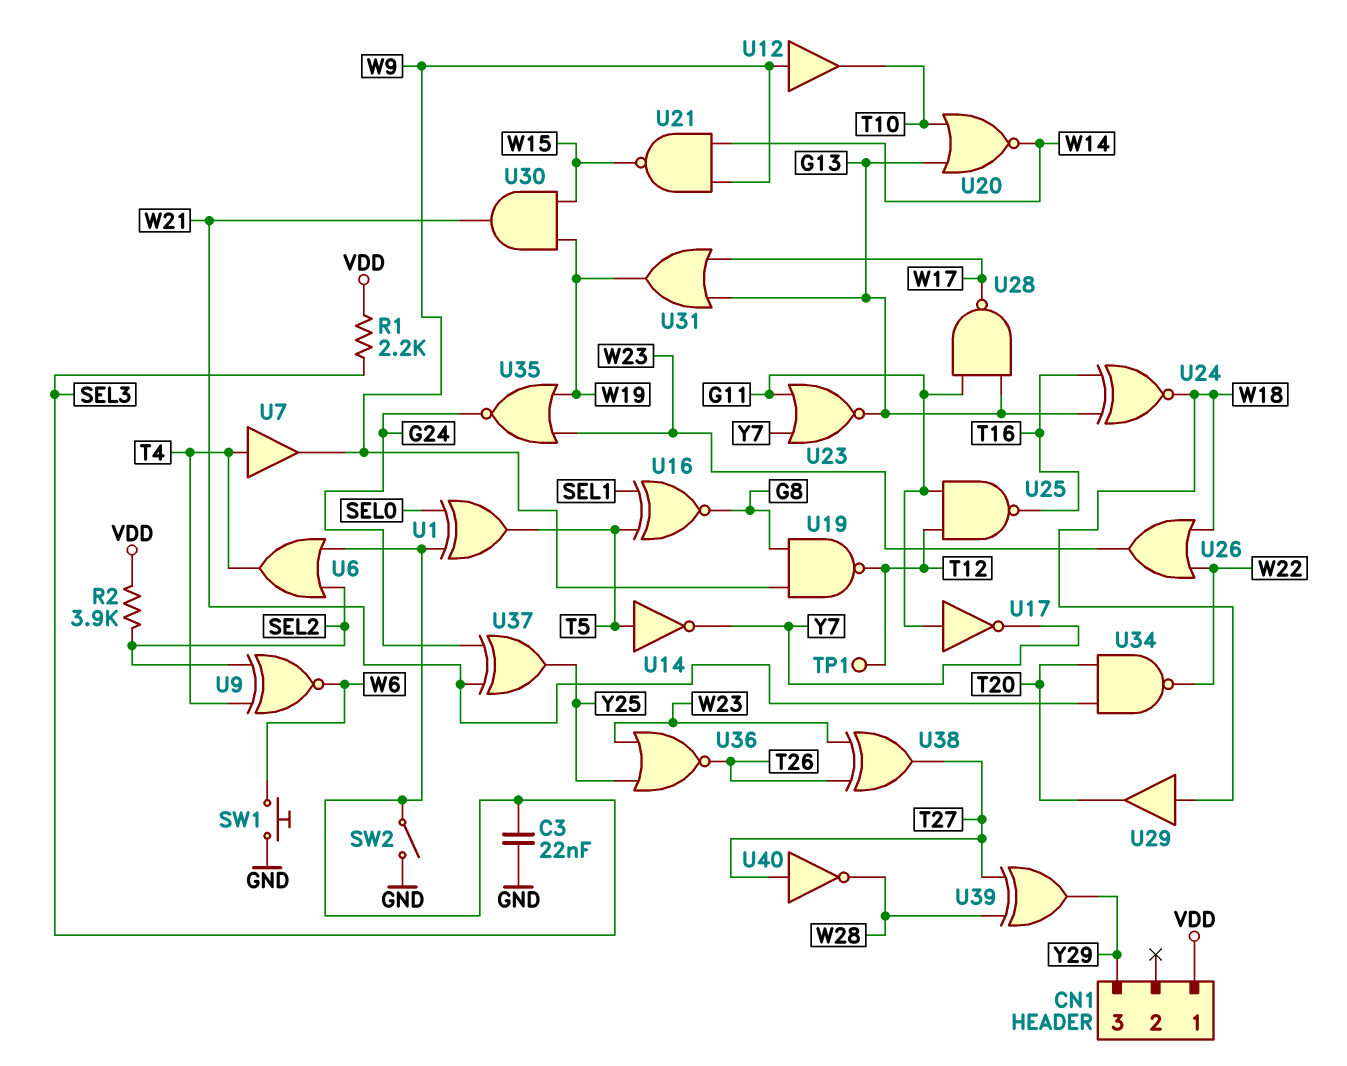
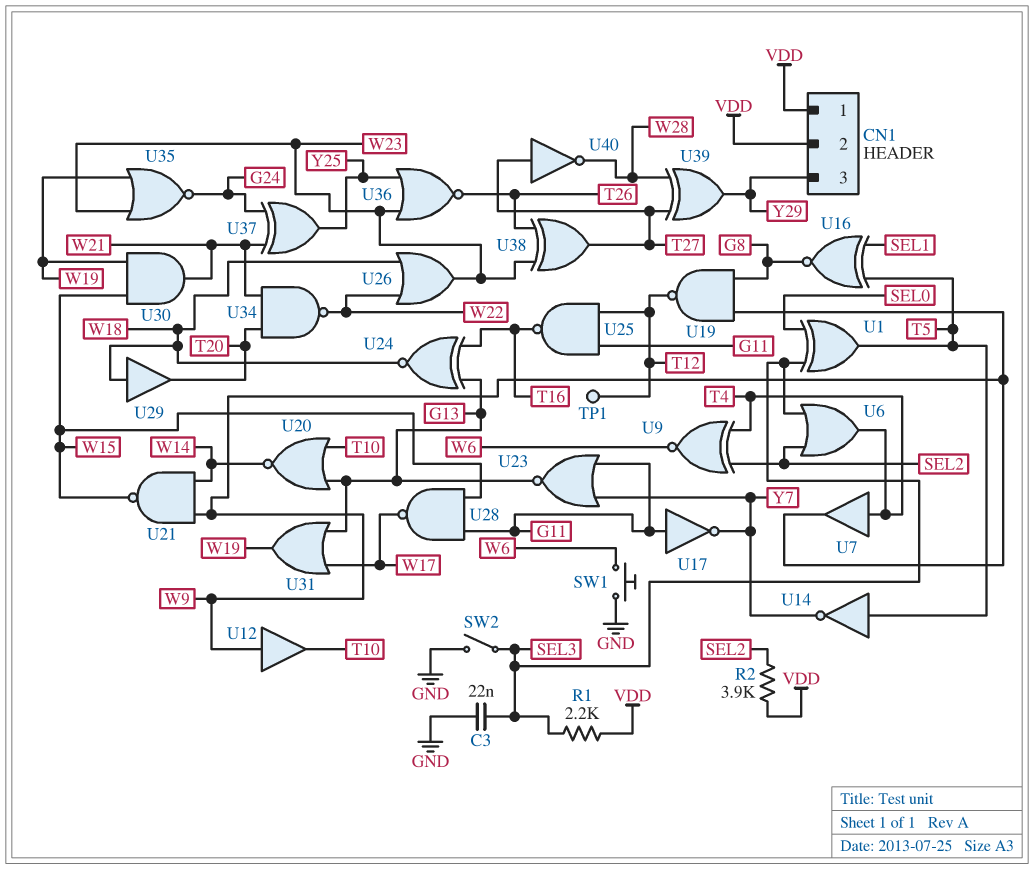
CN1 pin 2: none -> VDD
U28: NAND (in G11, in G13, out W17) -> NAND (in G11, in W15, out W17)

